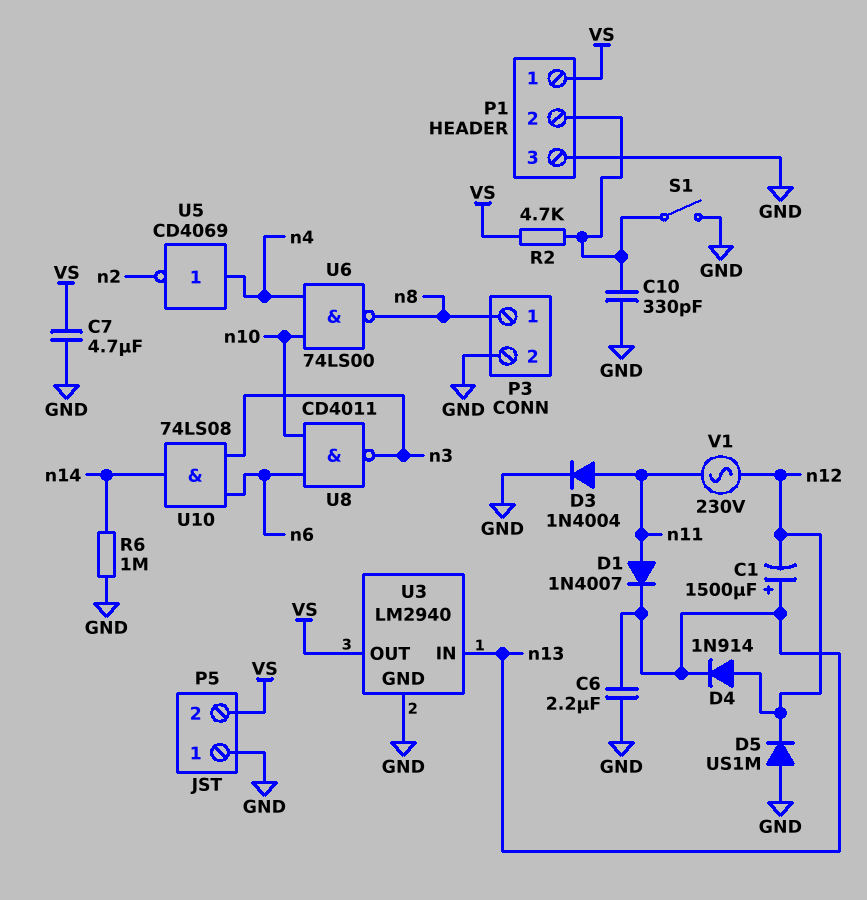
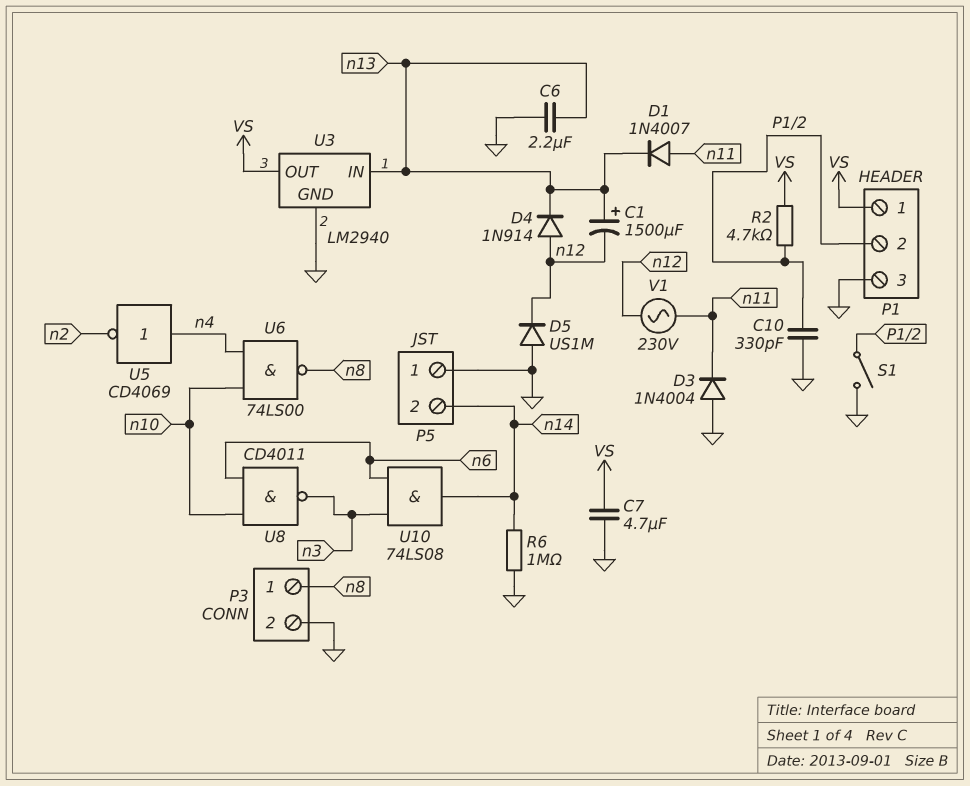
D3: diode 1N4004 (A n11, K GND) -> diode 1N4004 (A GND, K n11)
P5 pin 2: VS -> n14

